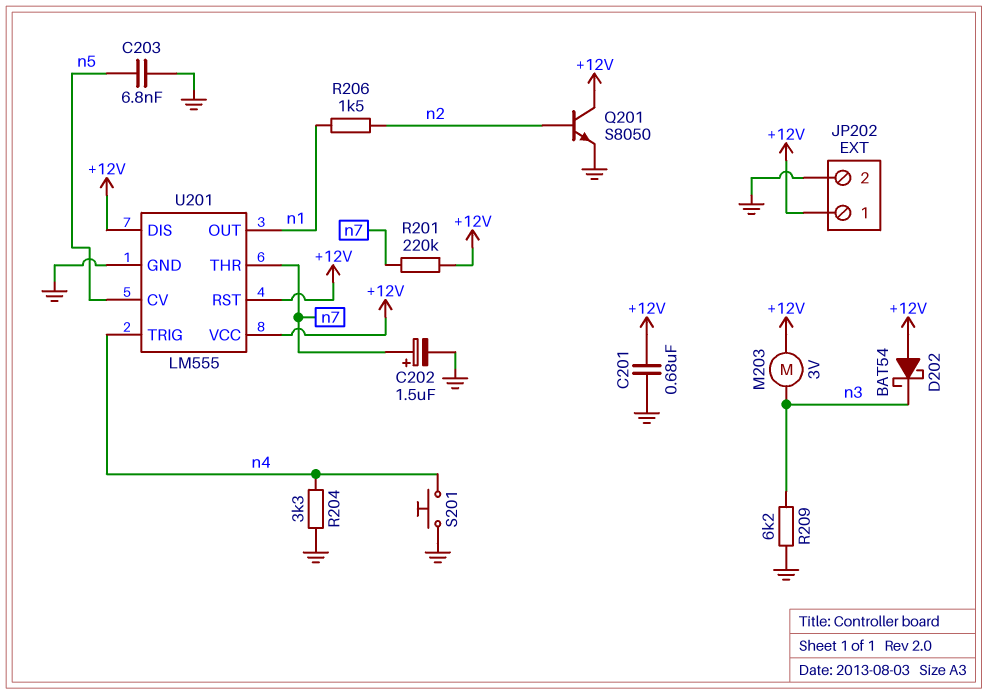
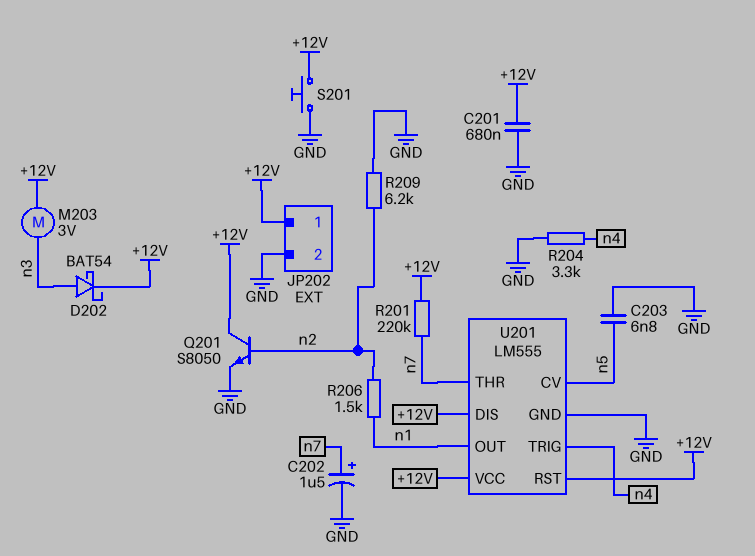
D202: schottky BAT54 (A +12V, K n3) -> schottky BAT54 (A n3, K +12V)
R209: 6.2k (GND, n3) -> 6.2k (GND, n2)
S201: button (GND, n4) -> button (+12V, GND)

